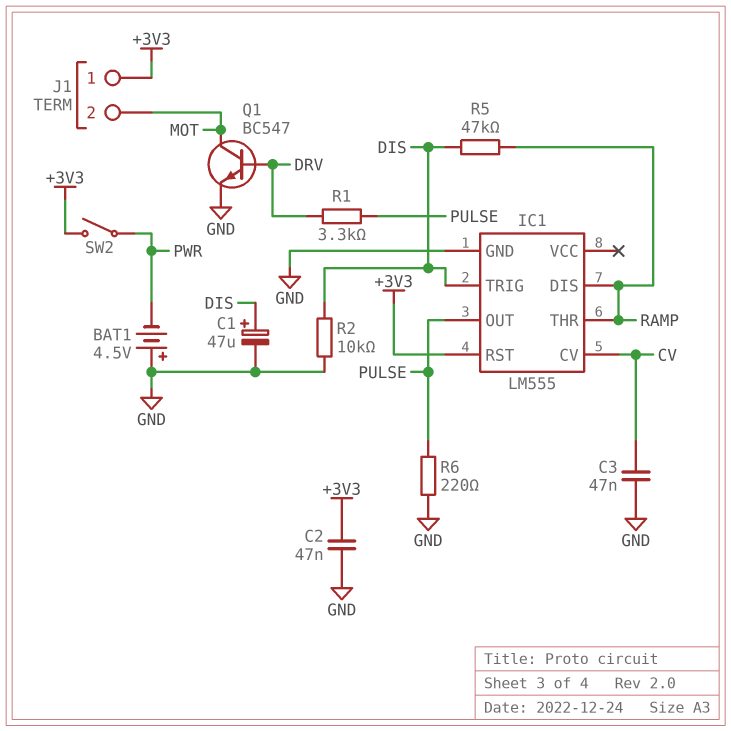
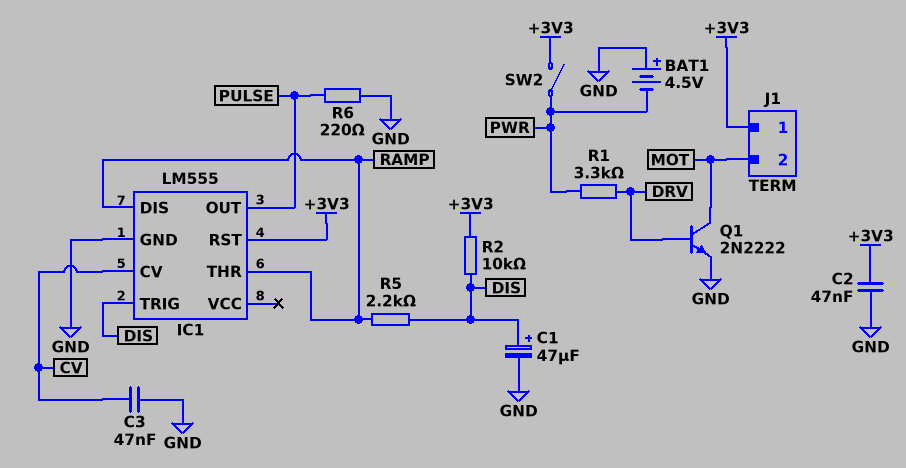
Q1: NPN BC547 (B DRV, C MOT, E GND) -> NPN 2N2222 (B DRV, C MOT, E GND)
R1: 3.3k (DRV, PULSE) -> 3.3k (DRV, PWR)
R2: 10k (DIS, GND) -> 10k (+3V3, DIS)
R5: 47k (DIS, RAMP) -> 2.2k (DIS, RAMP)

